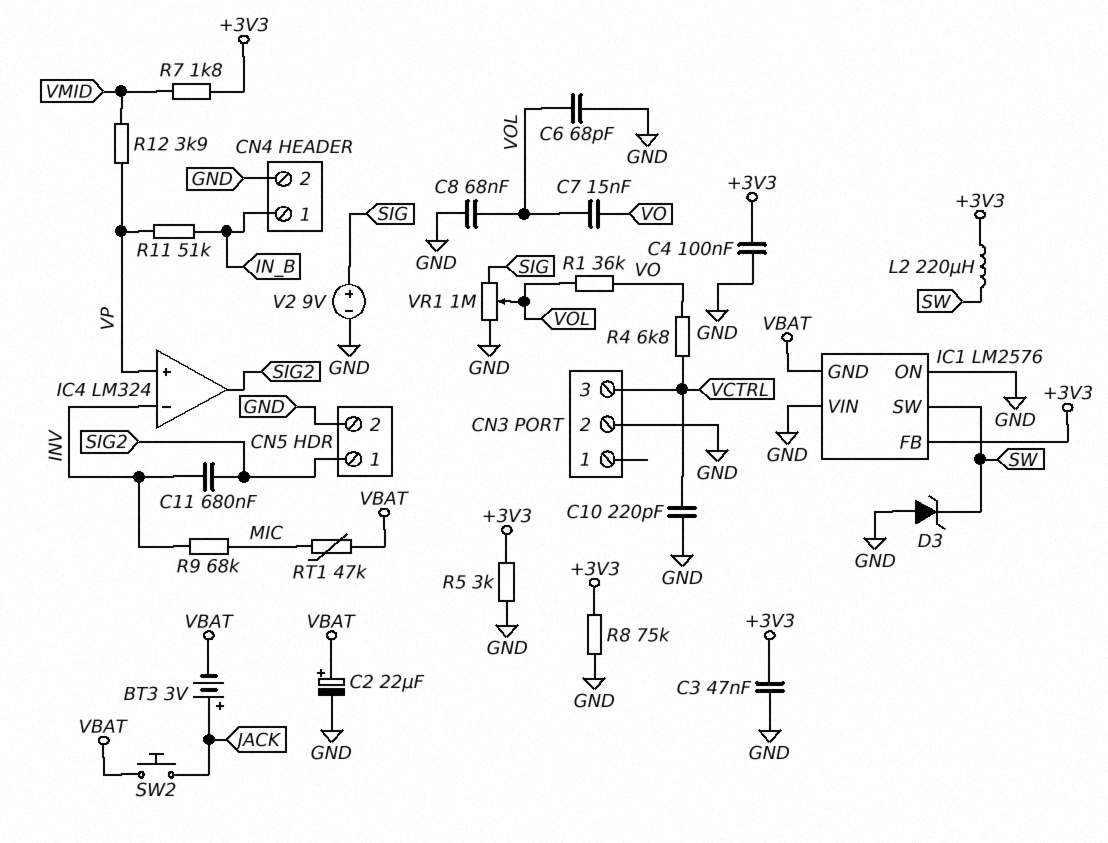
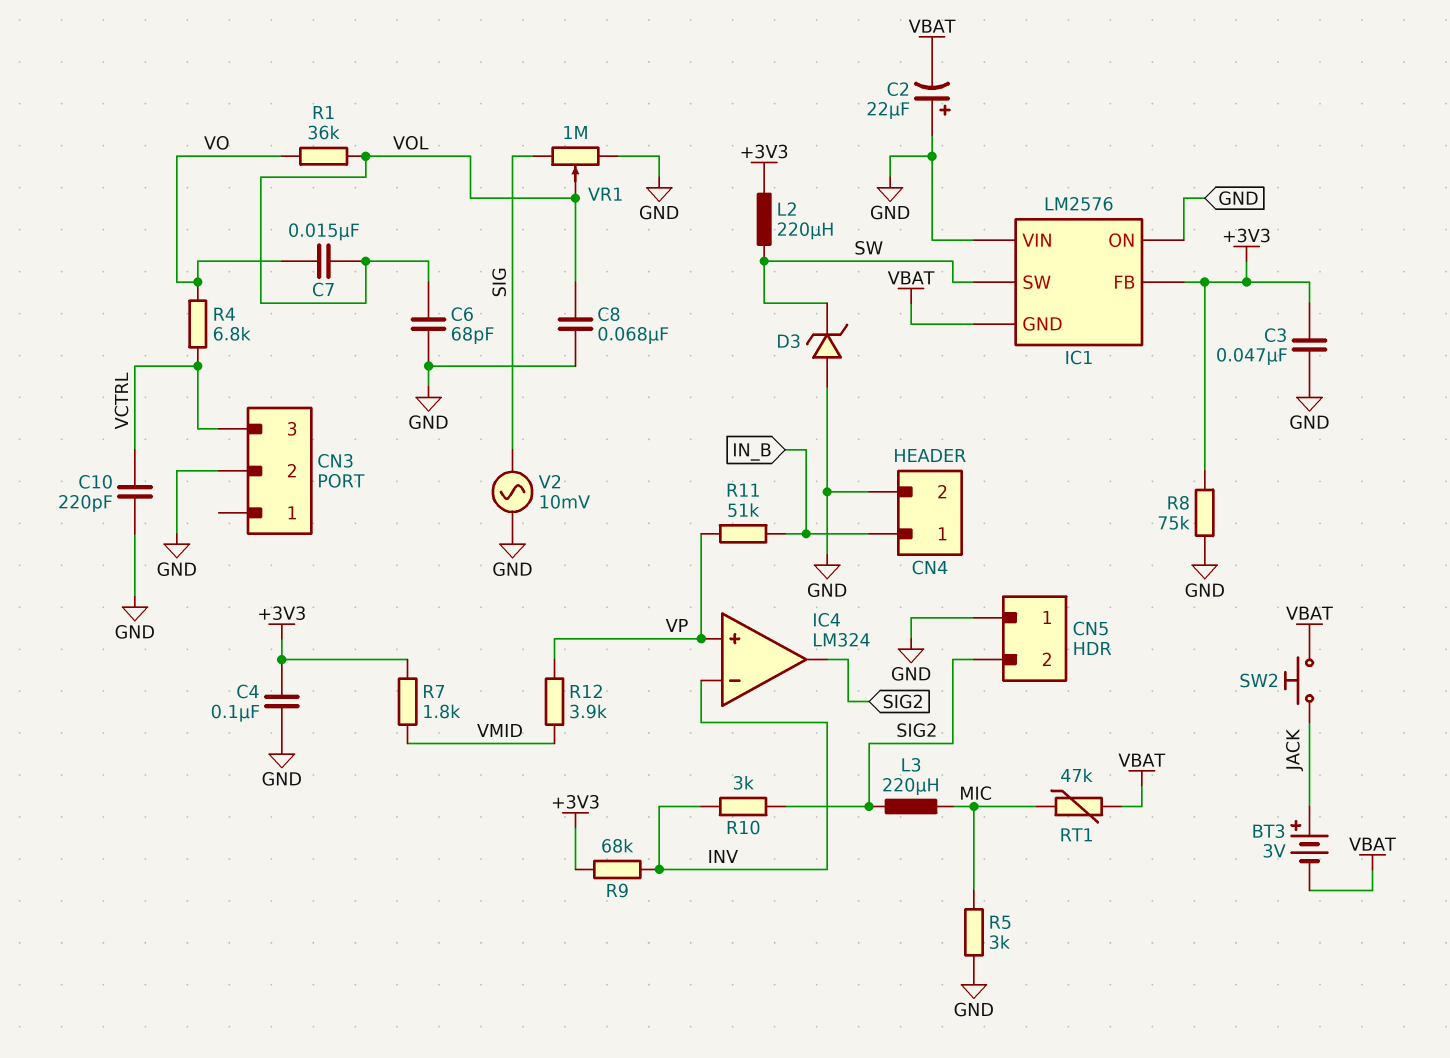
C2: 22uF (plus VBAT, minus GND) -> 22uF (plus GND, minus VBAT)
C11: 680nF (INV, SIG2) -> none
CN5 pin 1: SIG2 -> GND
CN5 pin 2: GND -> SIG2
L3: none -> 220uH (MIC, SIG2)
R5: 3k (+3V3, GND) -> 3k (GND, MIC)
R9: 68k (INV, MIC) -> 68k (+3V3, INV)
R10: none -> 3k (INV, SIG2)
V2: 9V (plus SIG, minus GND) -> AC 10mV (GND, SIG)

